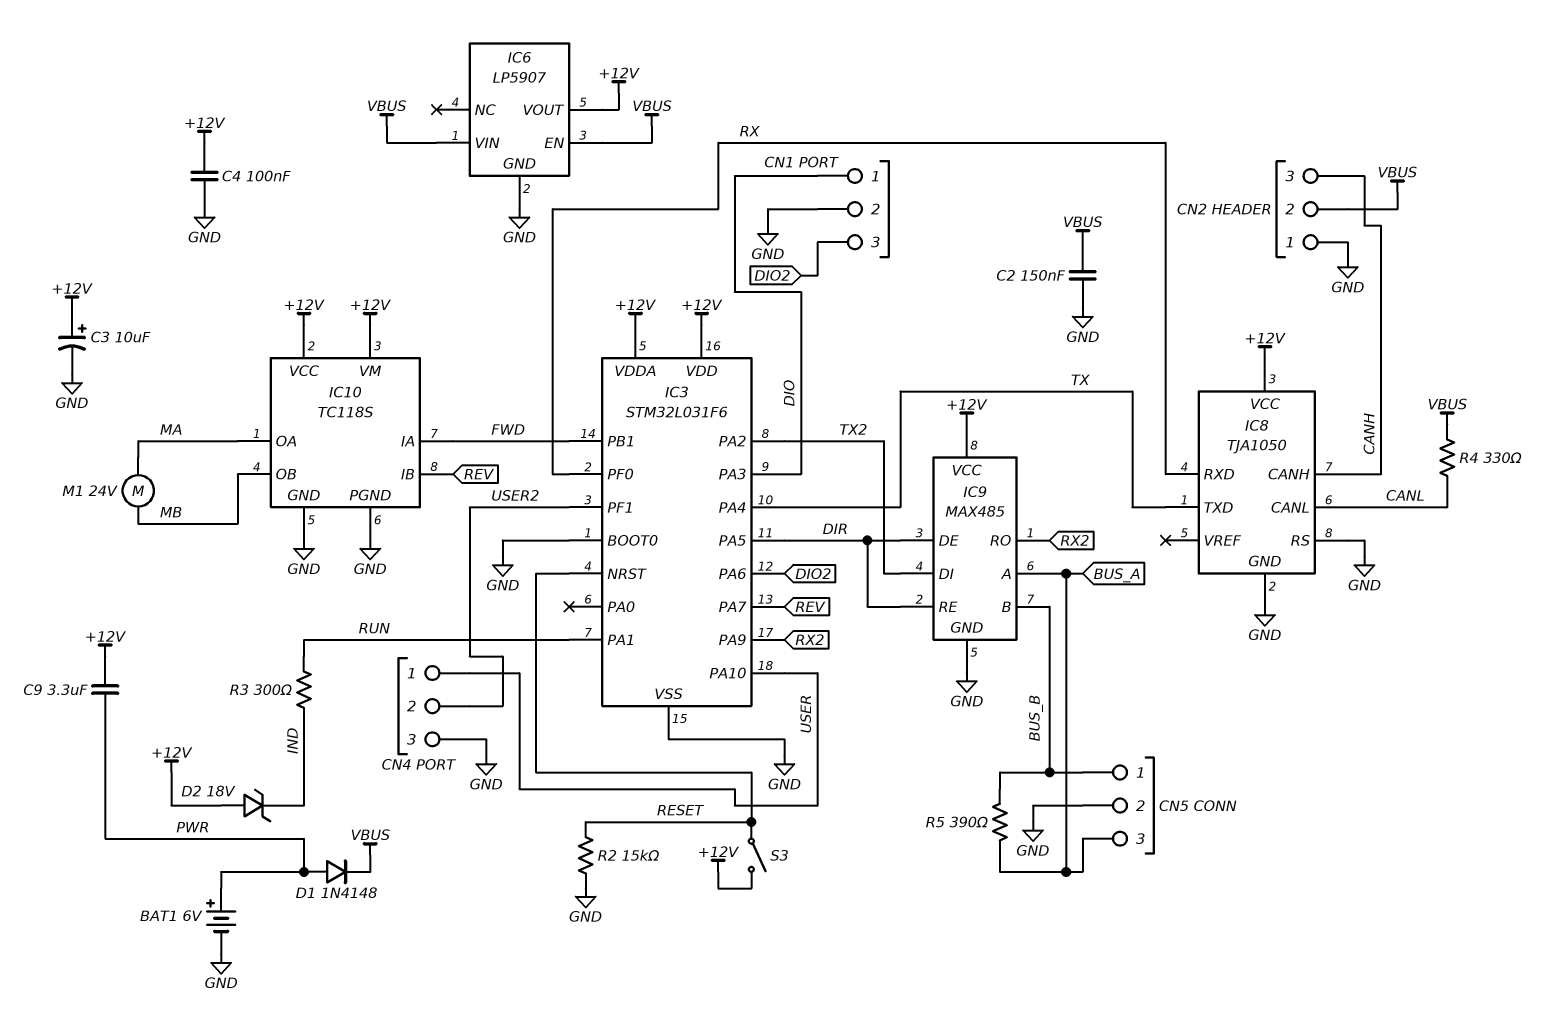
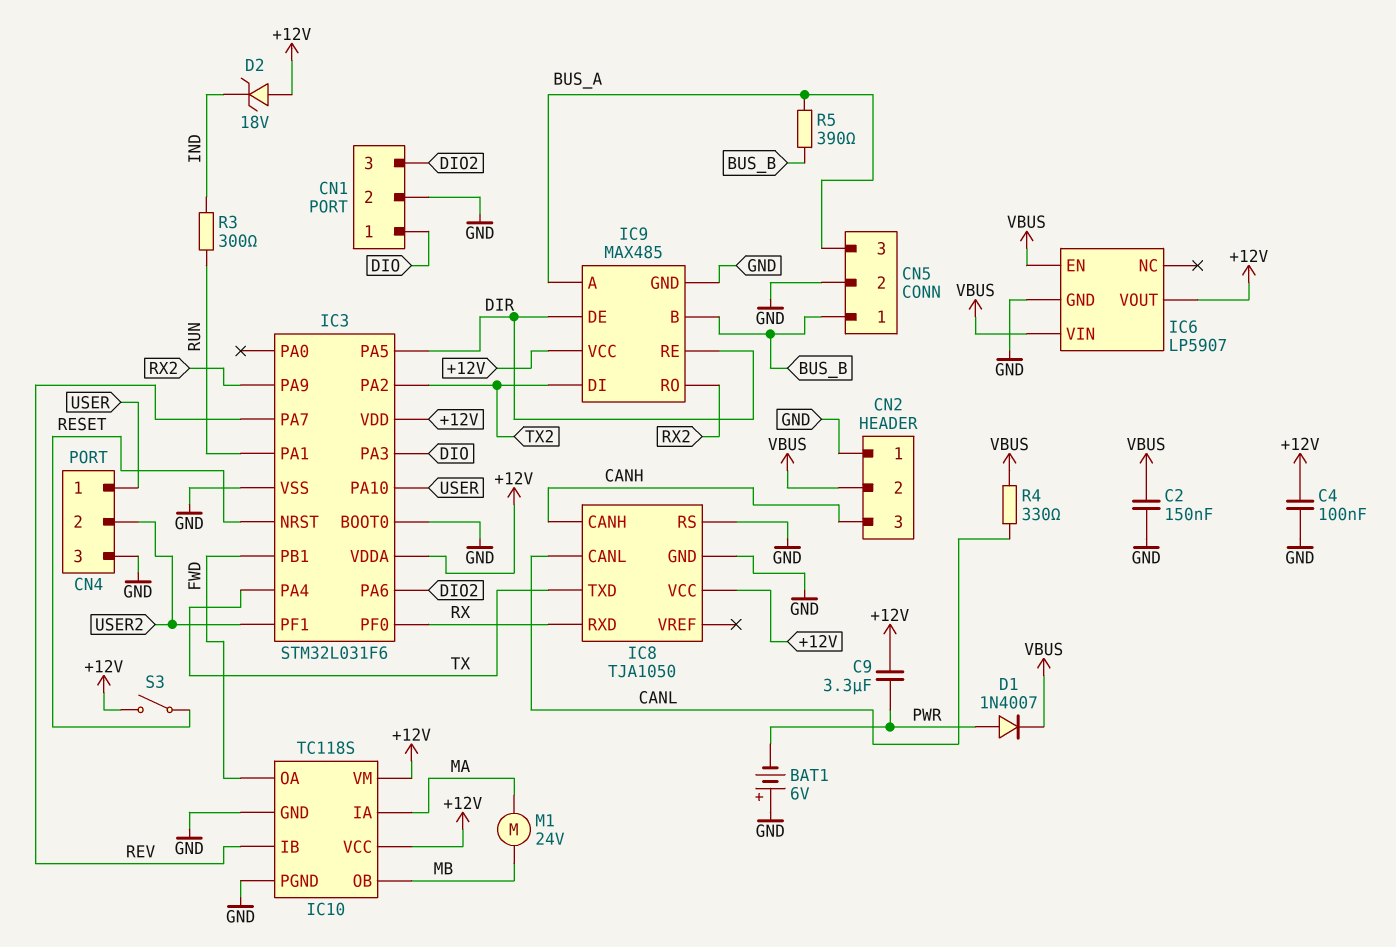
BAT1: 6V (plus PWR, minus GND) -> 6V (plus GND, minus PWR)
C3: 10uF (plus +12V, minus GND) -> none
D1: diode 1N4148 (A PWR, K VBUS) -> diode 1N4007 (A PWR, K VBUS)
IC10 pin IA: FWD -> MA
IC10 pin OA: MA -> FWD
R2: 15k (GND, RESET) -> none

